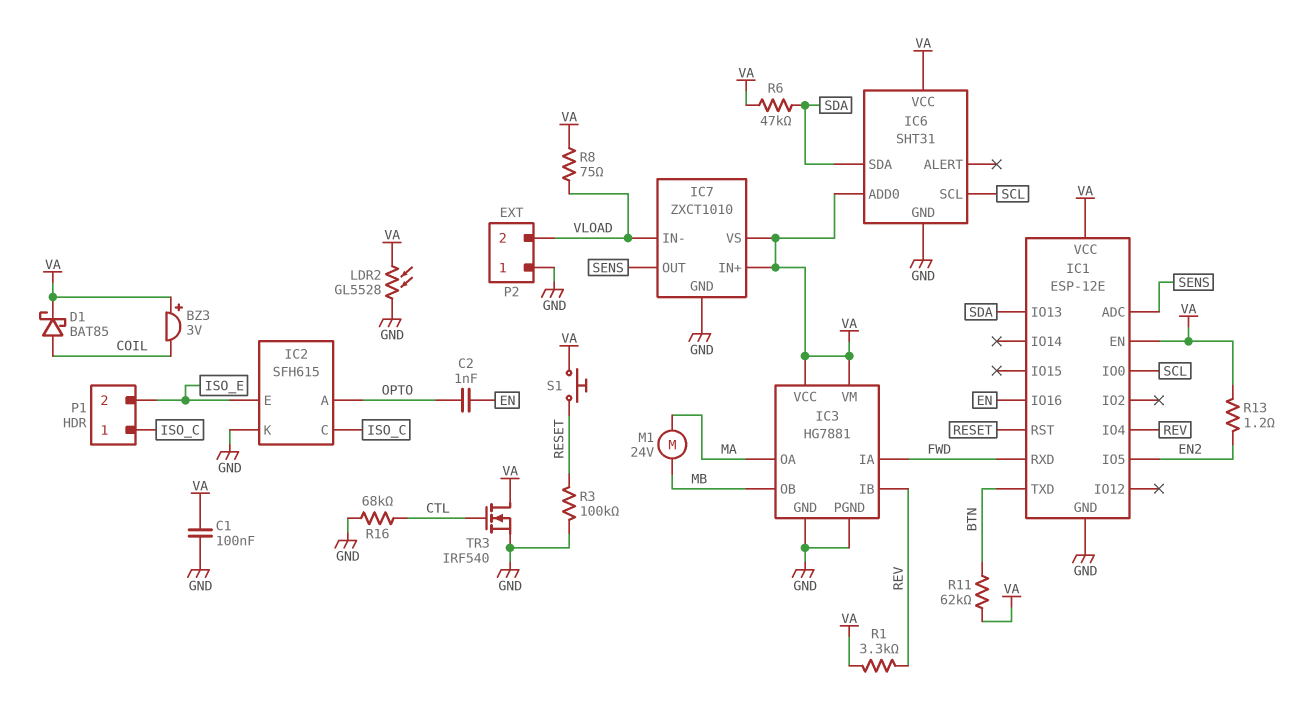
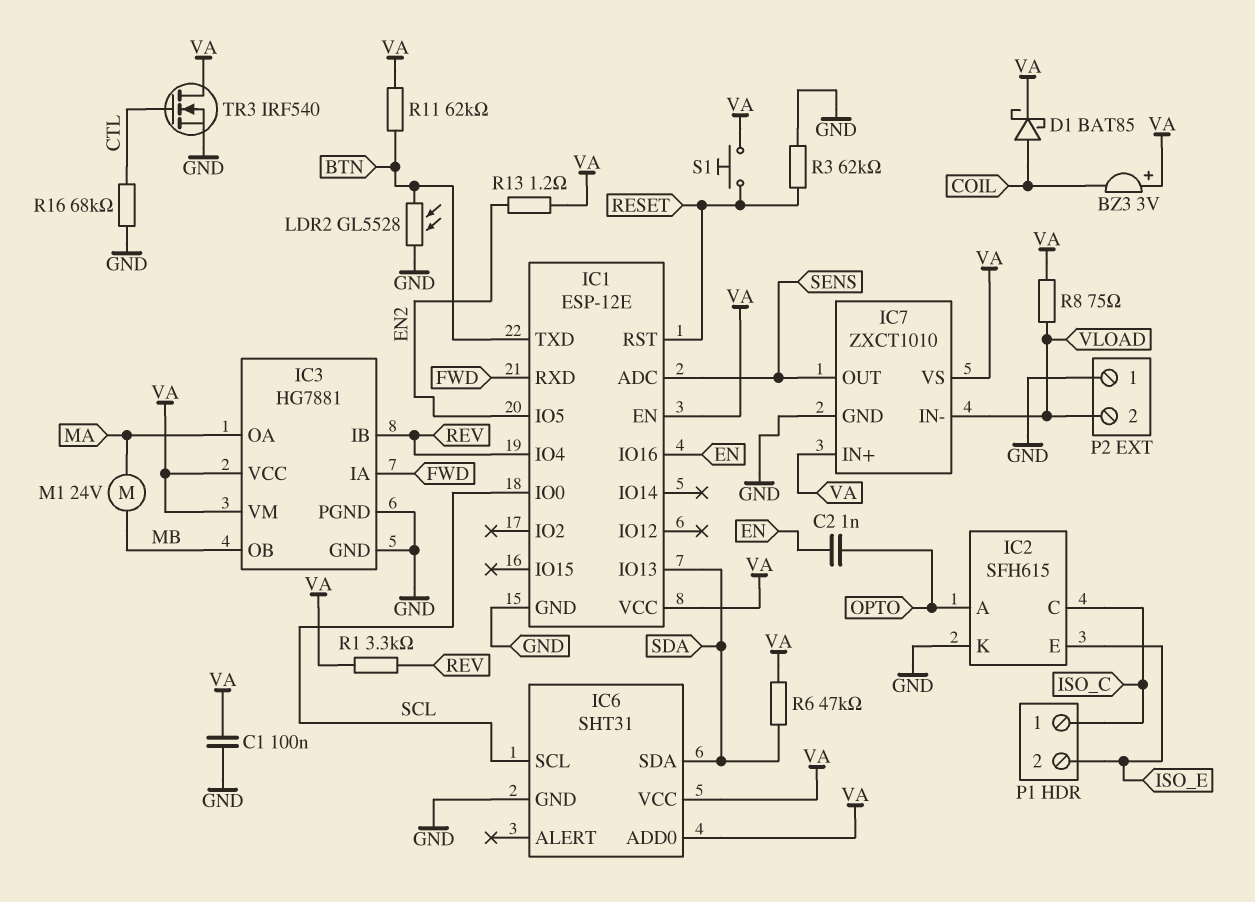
LDR2: GL5528 (GND, VA) -> GL5528 (BTN, GND)
R3: 100k (GND, RESET) -> 62k (GND, RESET)

